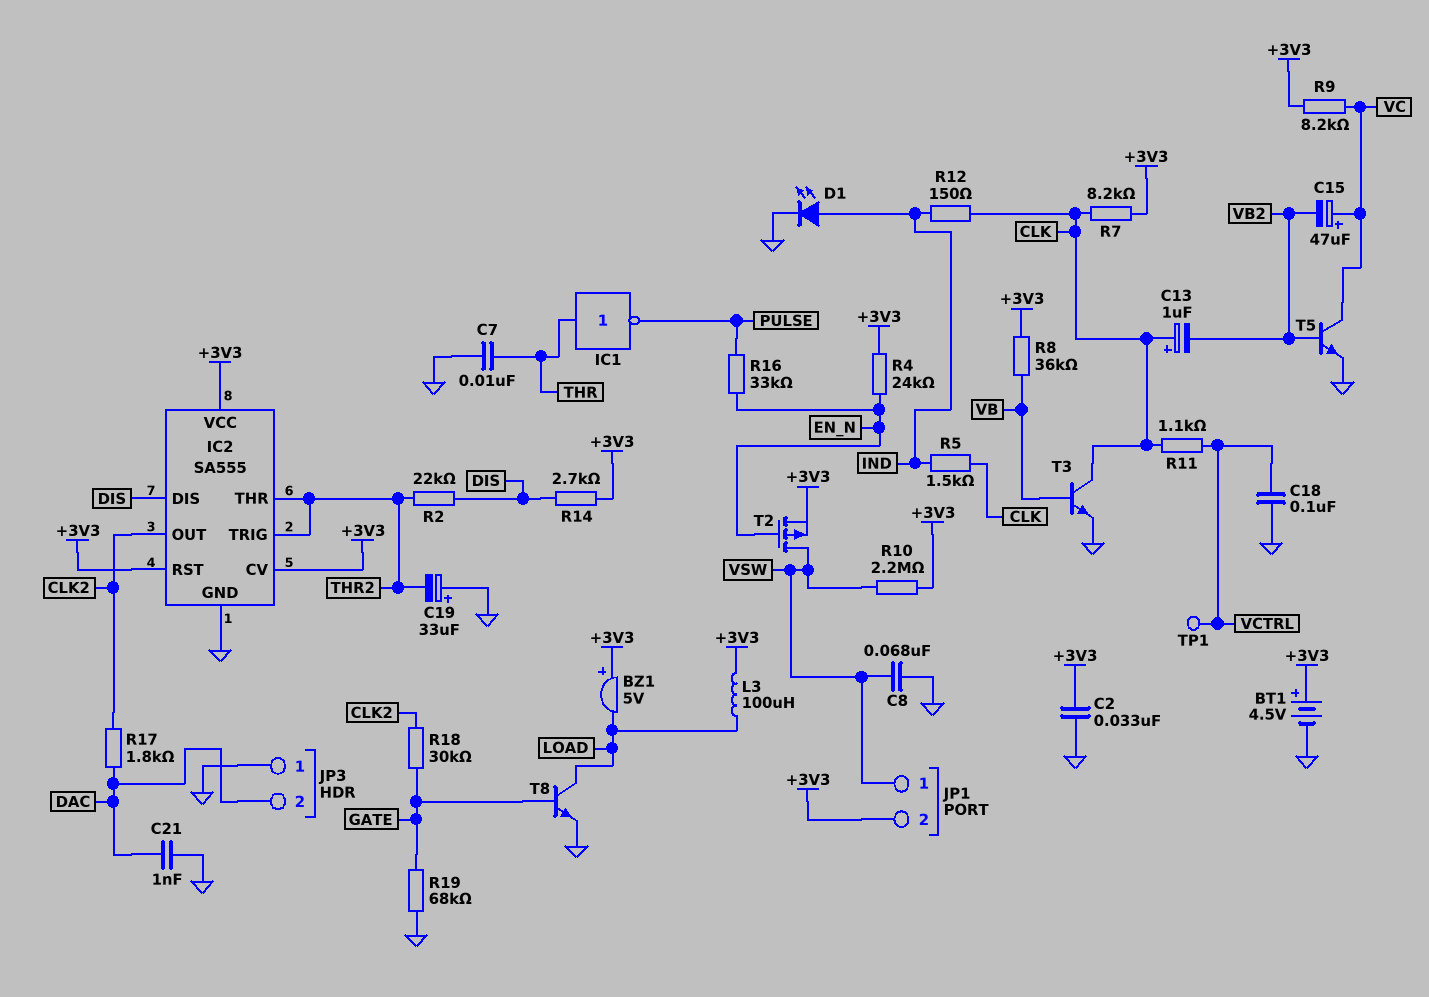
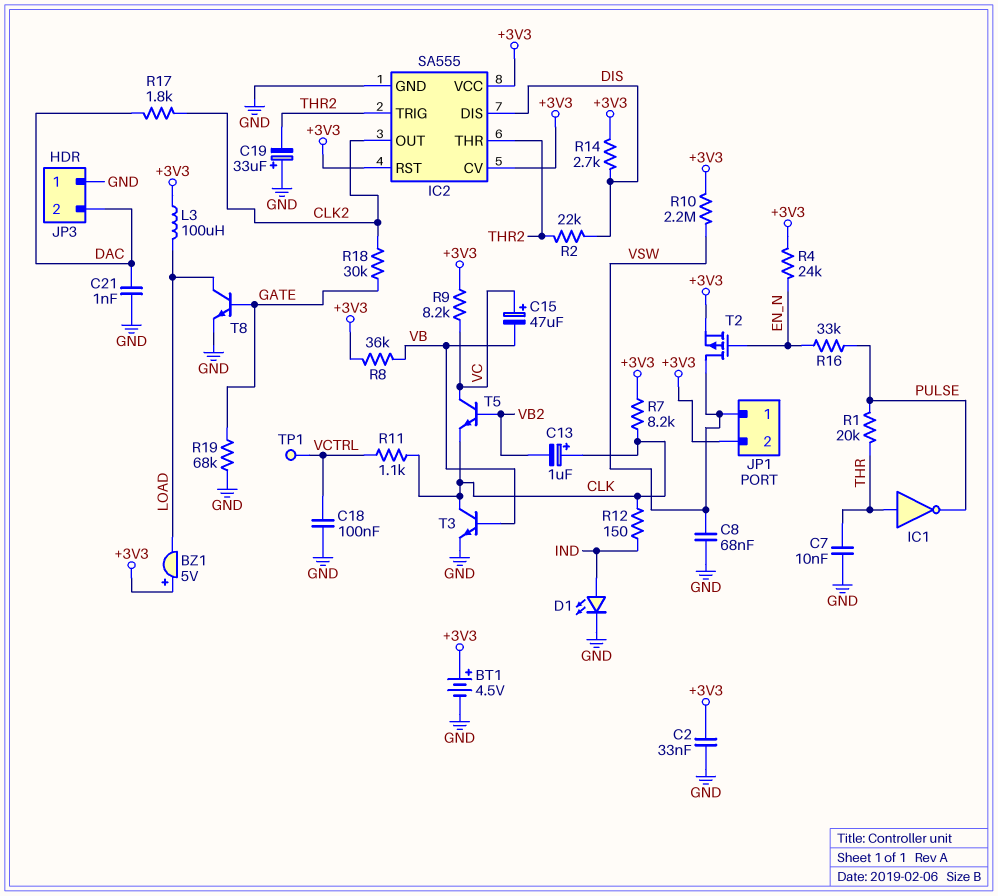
C15: 47uF (plus VC, minus VB2) -> 47uF (plus VC, minus VB)
R1: none -> 20k (PULSE, THR)
R5: 1.5k (CLK, IND) -> none
T5: NPN (B VB2, C VC, E GND) -> NPN (B VB2, C VC, E CLK)

